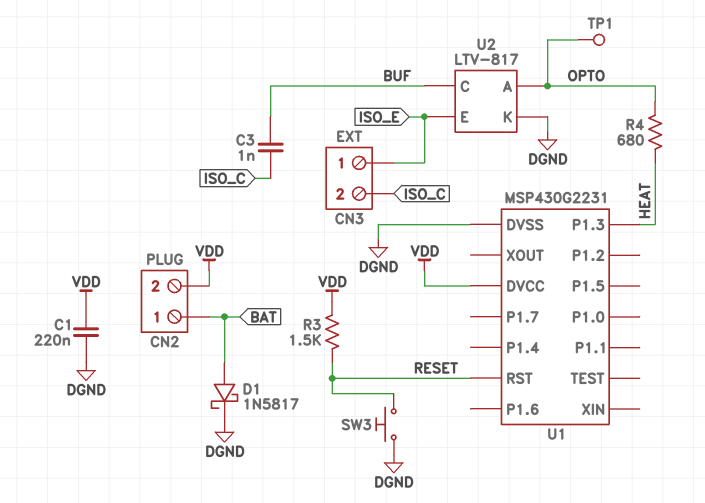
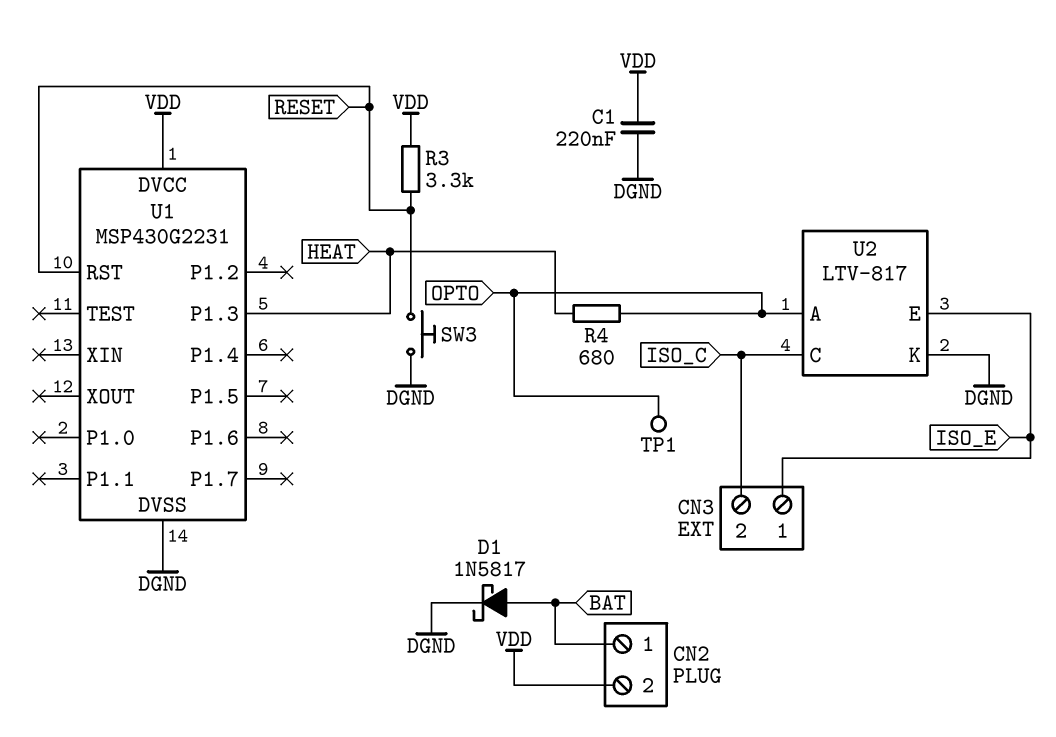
C3: 1nF (BUF, ISO_C) -> none
R3: 1.5k (RESET, VDD) -> 3.3k (RESET, VDD)
U2 pin C: BUF -> ISO_C

